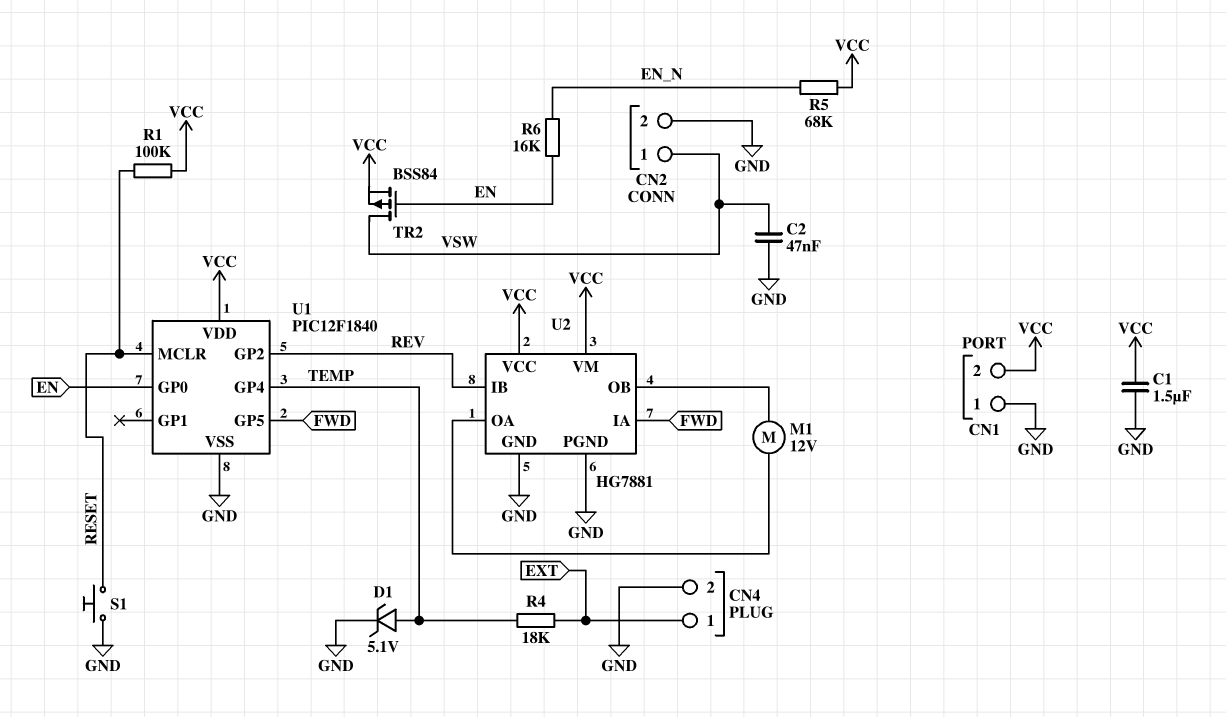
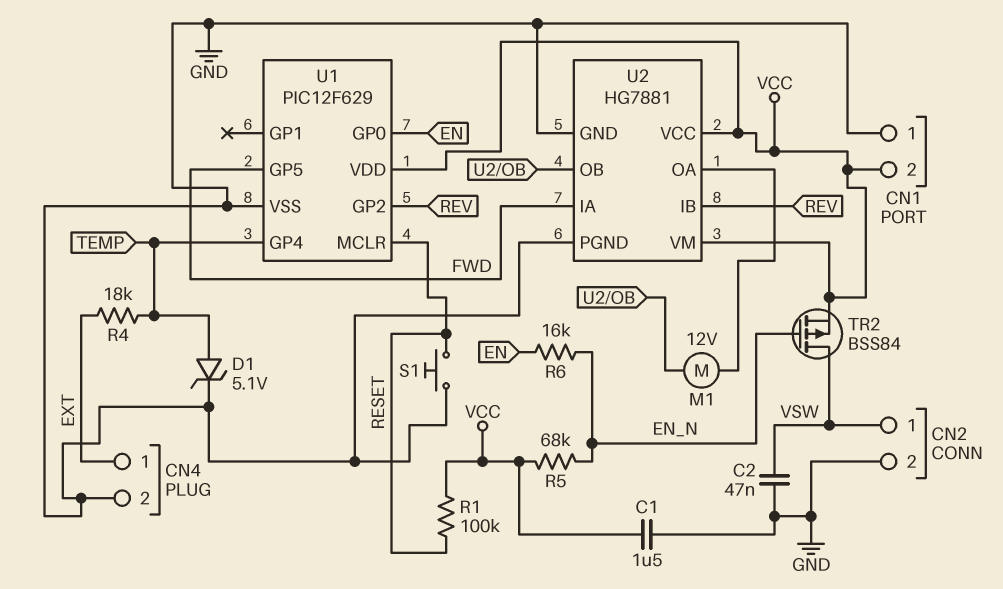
TR2: PMOS BSS84 (G EN, D VSW, S VCC) -> PMOS BSS84 (G EN_N, D VSW, S VCC)
U1: PIC12F1840 -> PIC12F629

